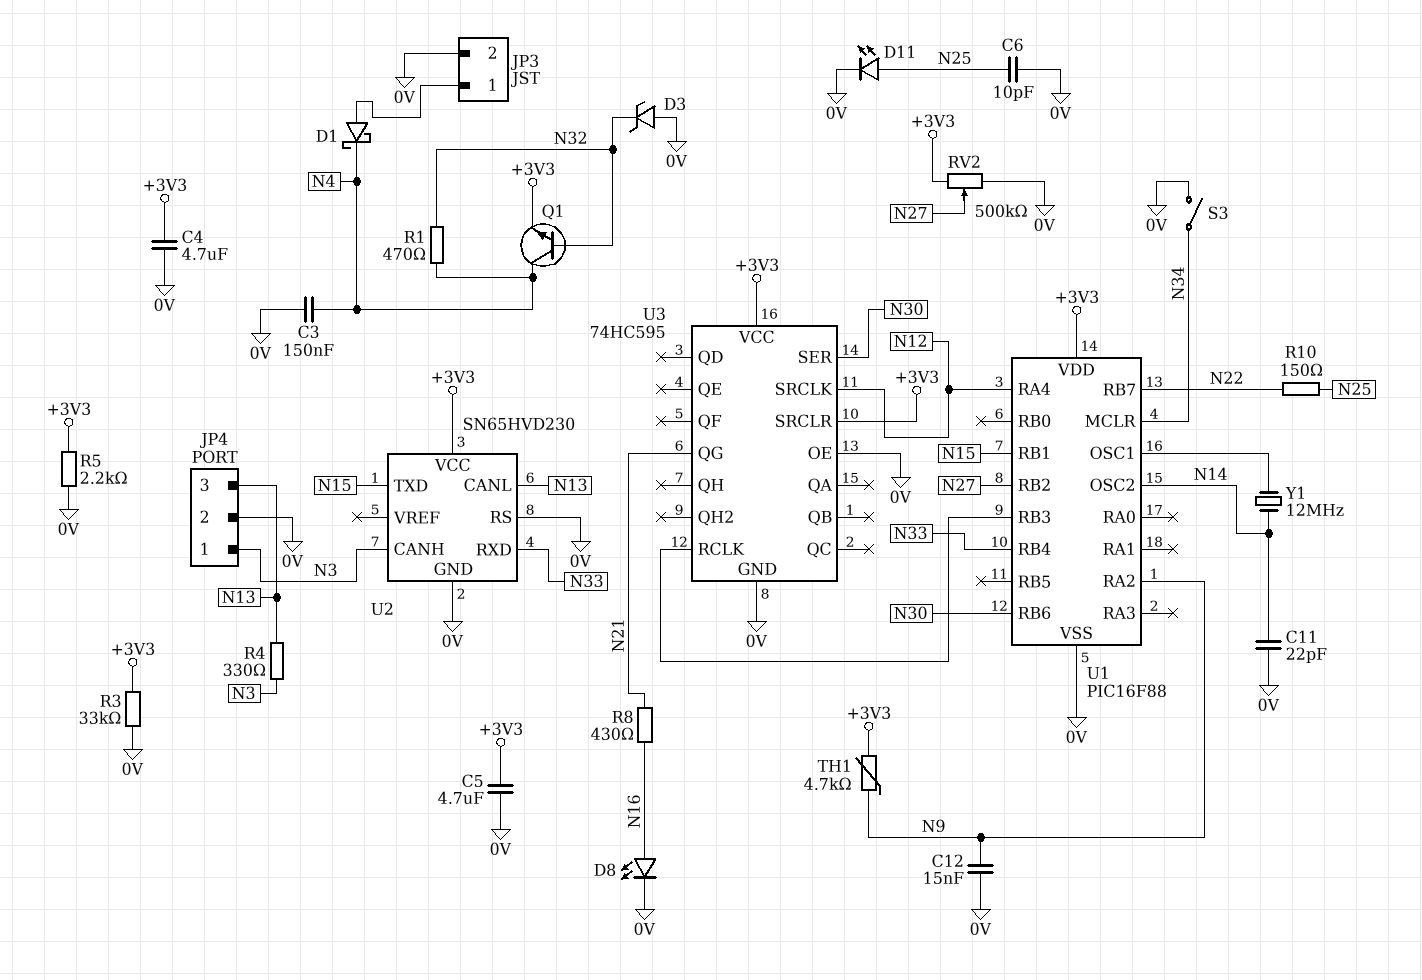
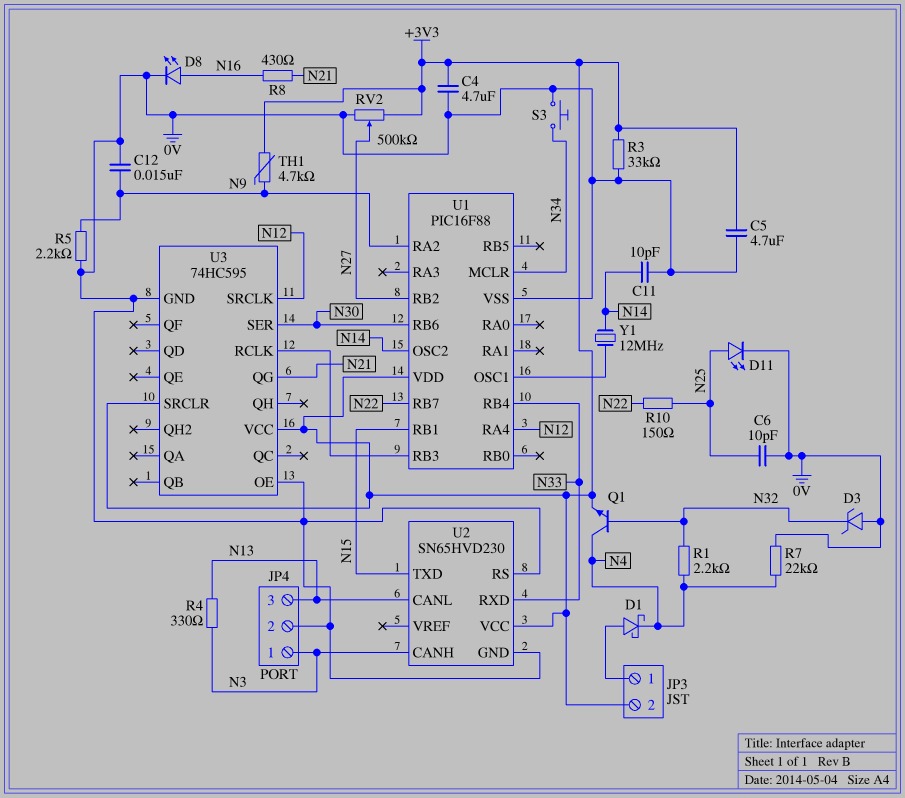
C3: 150nF (0V, N4) -> none
C11: 22pF (0V, N14) -> 10pF (0V, N14)
JP3 pin 2: 0V -> +3V3
R1: 470 (N4, N32) -> 2.2k (N4, N32)
R5: 2.2k (+3V3, 0V) -> 2.2k (0V, N9)
R7: none -> 22k (0V, N4)
S3: switch (0V, N34) -> button (0V, N34)

